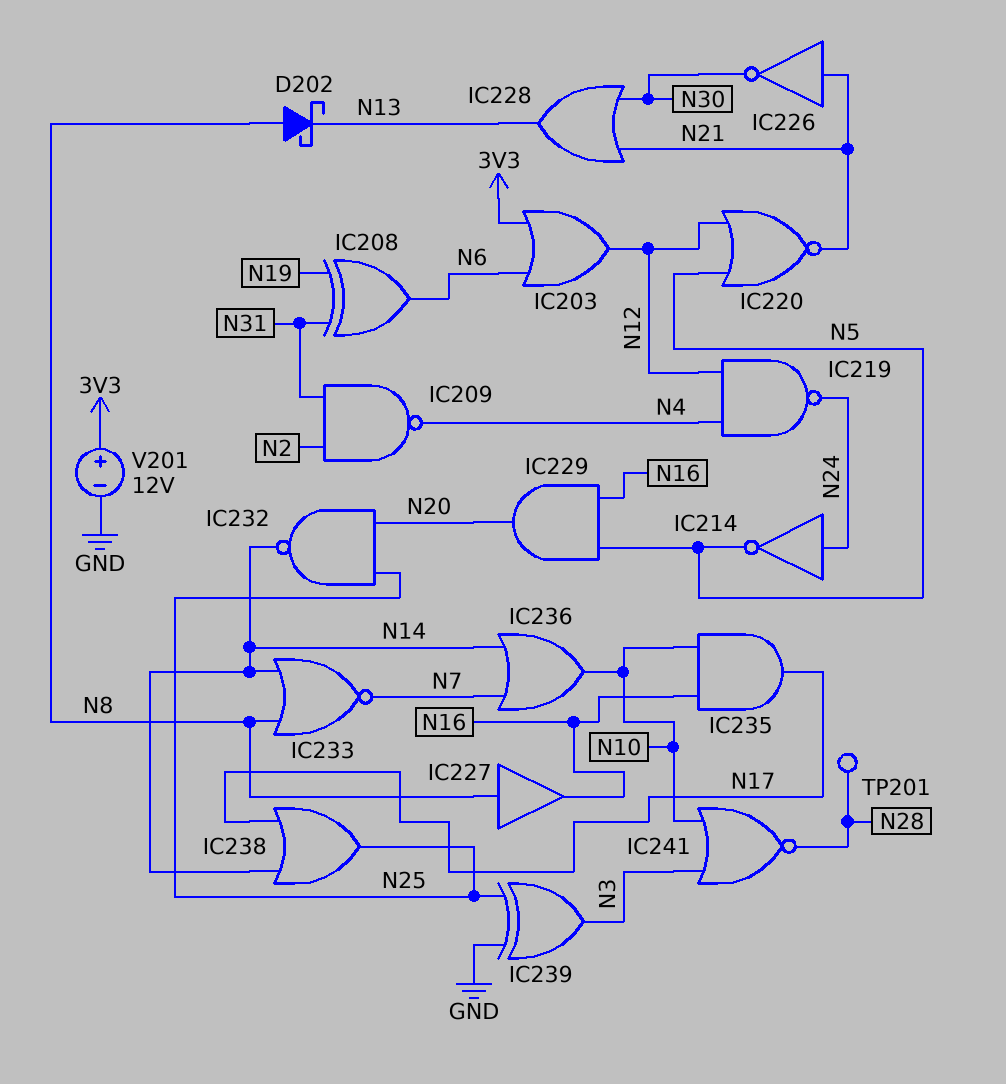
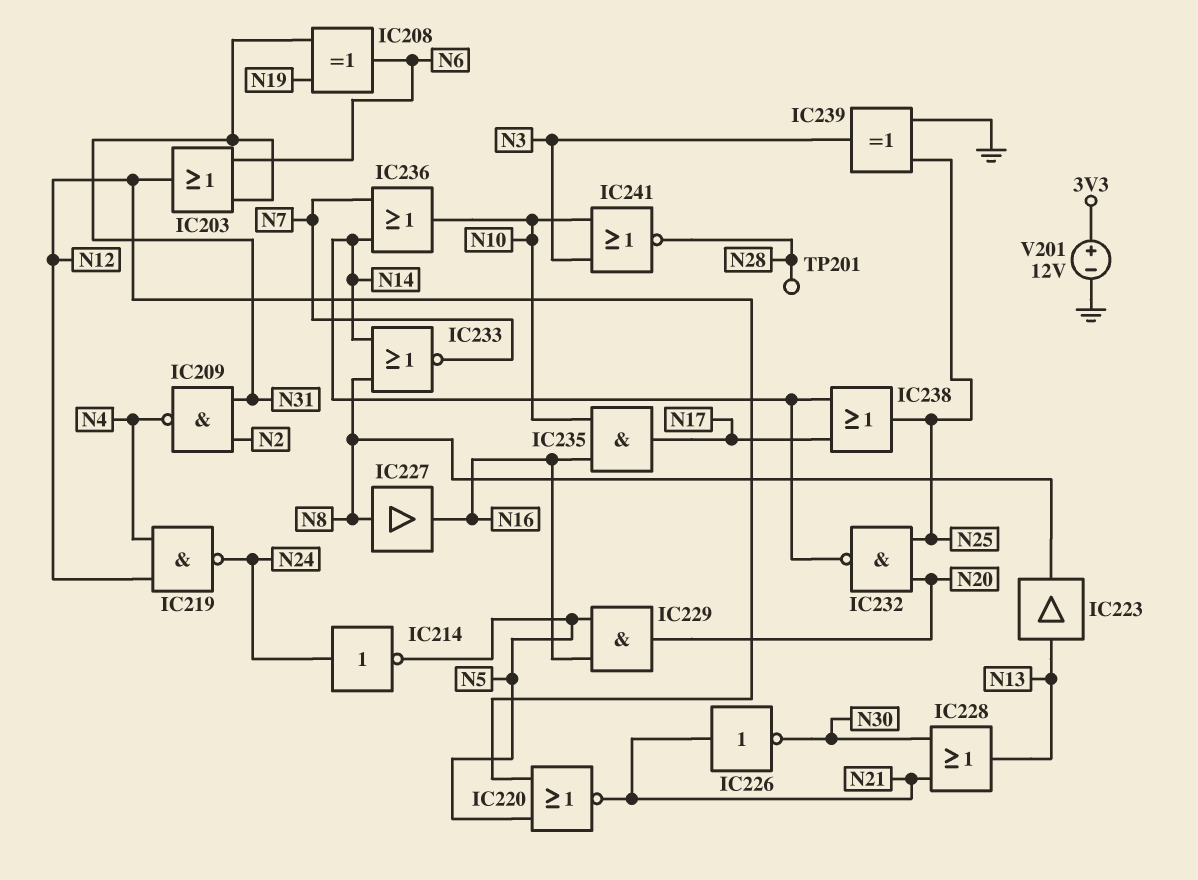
D202: schottky (A N8, K N13) -> none
IC203: OR (in 3V3, in N6, out N12) -> OR (in N6, in N31, out N12)
IC223: none -> buffer (in N13, out N8)

